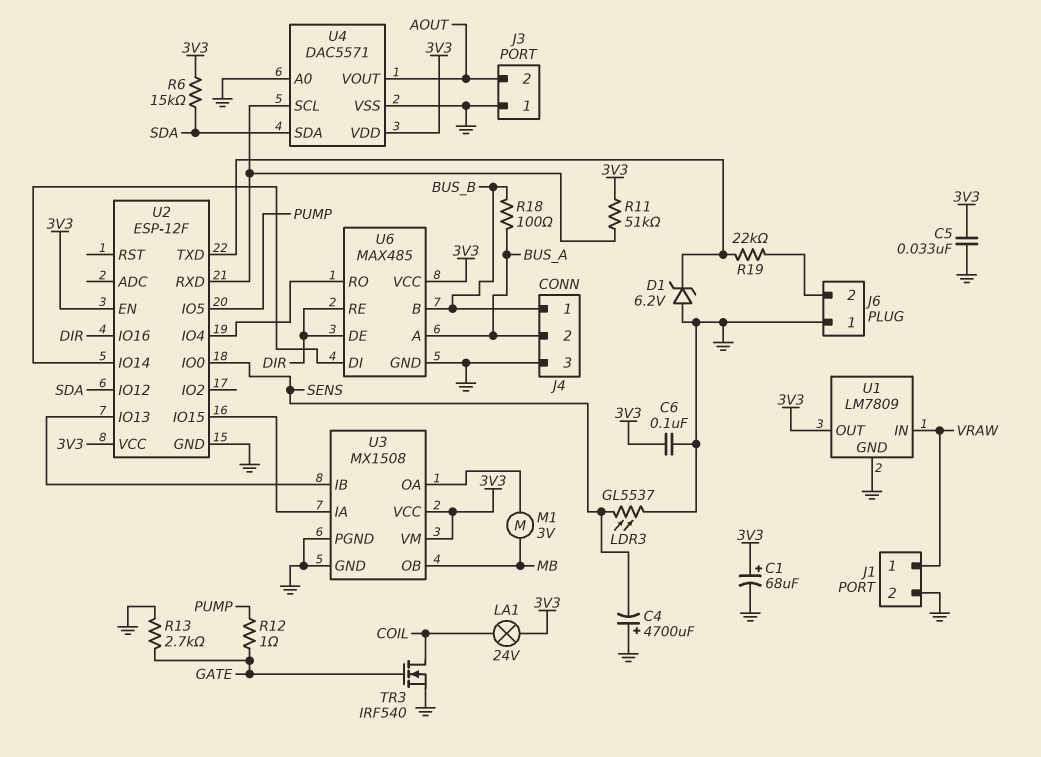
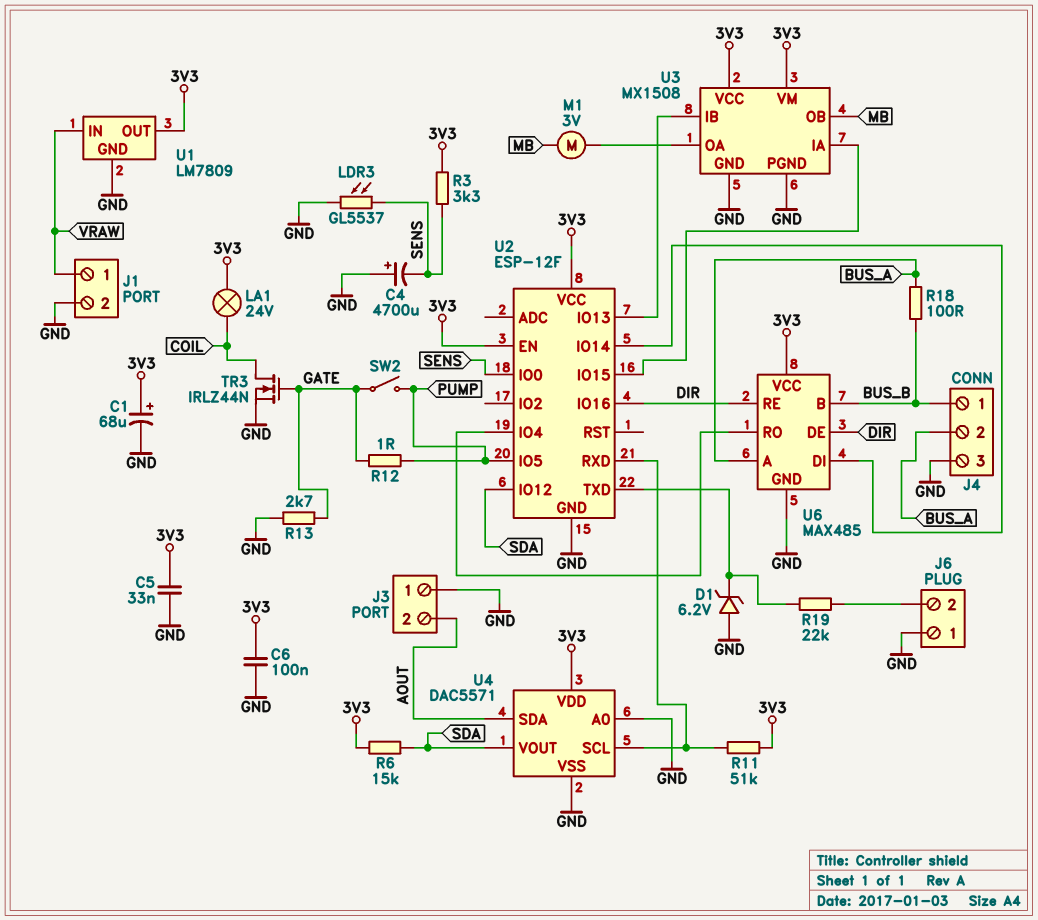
R3: none -> 3.3k (3V3, SENS)
SW2: none -> switch (GATE, PUMP)
TR3: NMOS IRF540 (G GATE, D COIL, S GND) -> NMOS IRLZ44N (G GATE, D COIL, S GND)
U4 pin SDA: SDA -> AOUT
U4 pin VOUT: AOUT -> SDA

